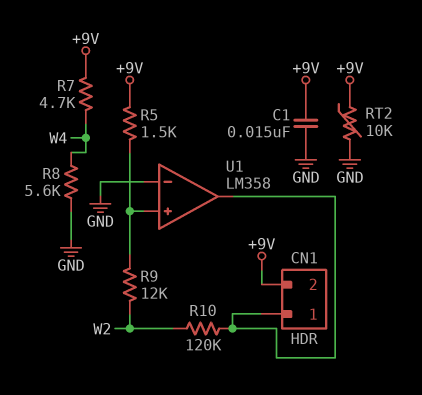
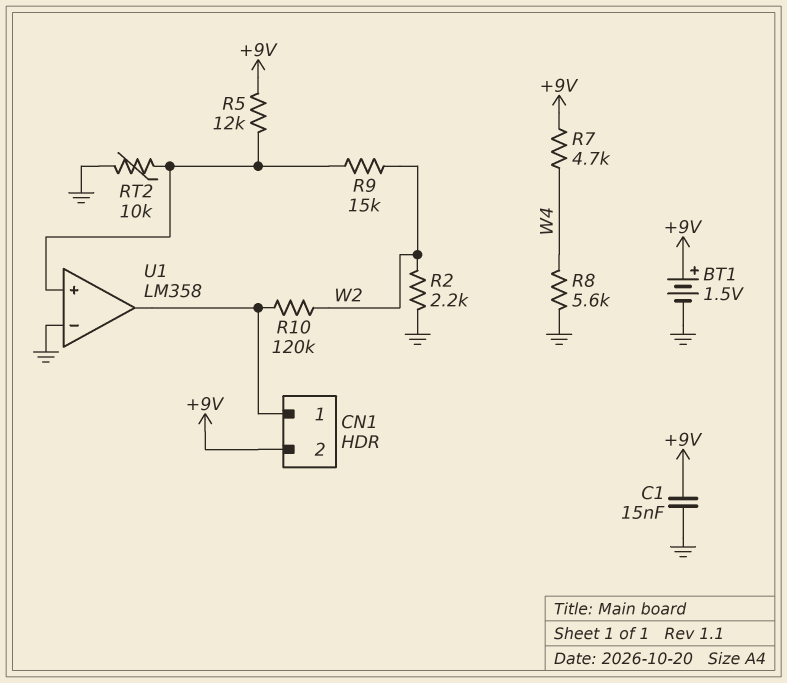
BT1: none -> 1.5V (plus +9V, minus GND)
R2: none -> 2.2k (GND, W2)
R5: 1.5k (+9V, U1/in+) -> 12k (+9V, U1/in+)
R9: 12k (U1/in+, W2) -> 15k (U1/in+, W2)
RT2: 10k (+9V, GND) -> 10k (GND, U1/in+)

